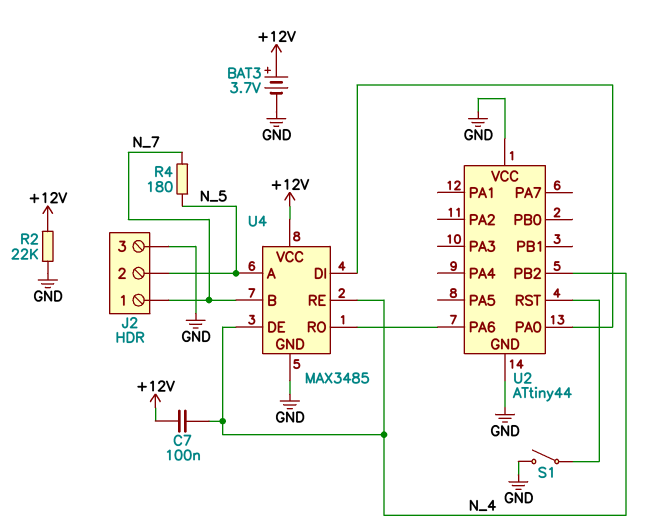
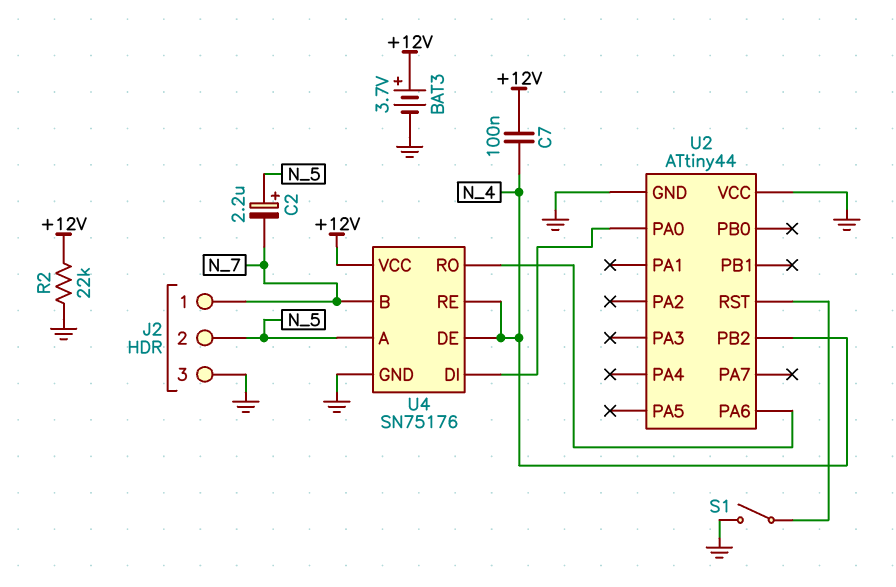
C2: none -> 2.2uF (plus N_5, minus N_7)
R4: 180 (N_5, N_7) -> none
U4: MAX3485 -> SN75176

